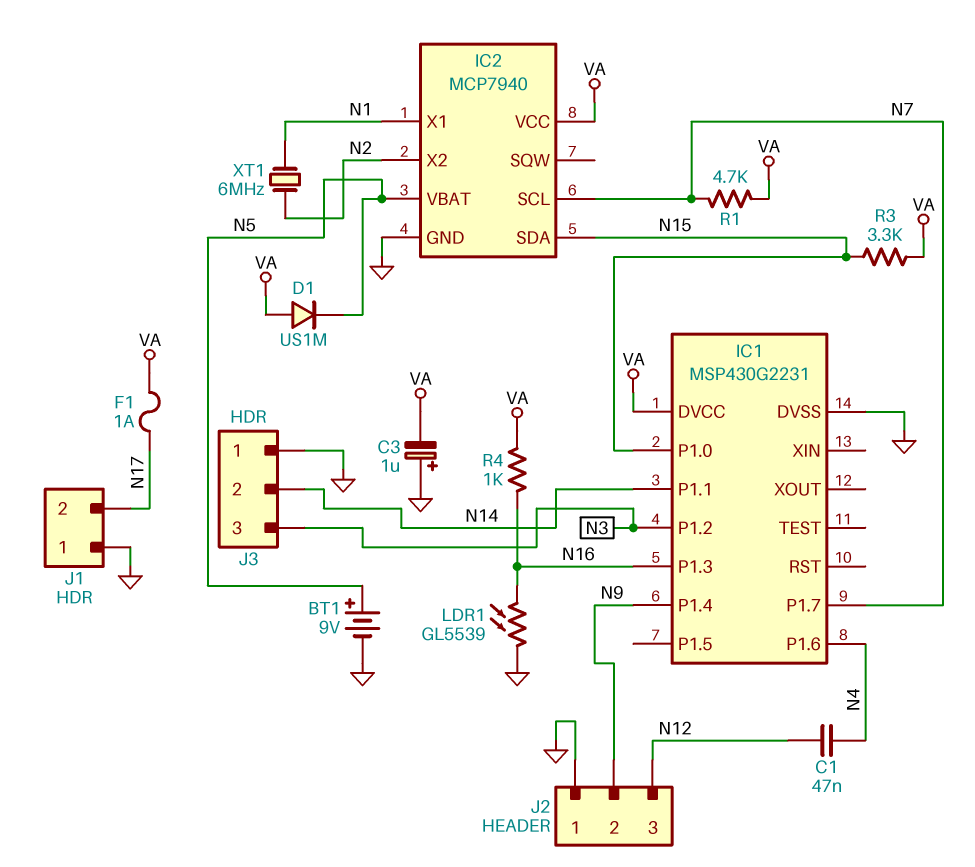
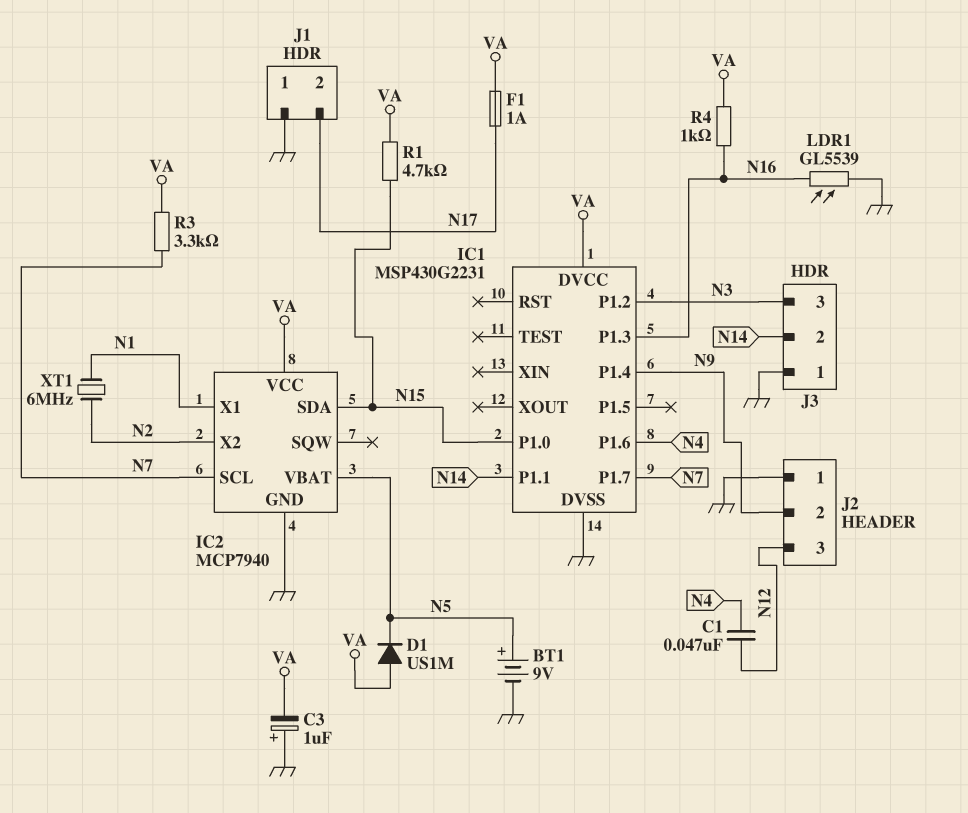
R1: 4.7k (N7, VA) -> 4.7k (N15, VA)
R3: 3.3k (N15, VA) -> 3.3k (N7, VA)

